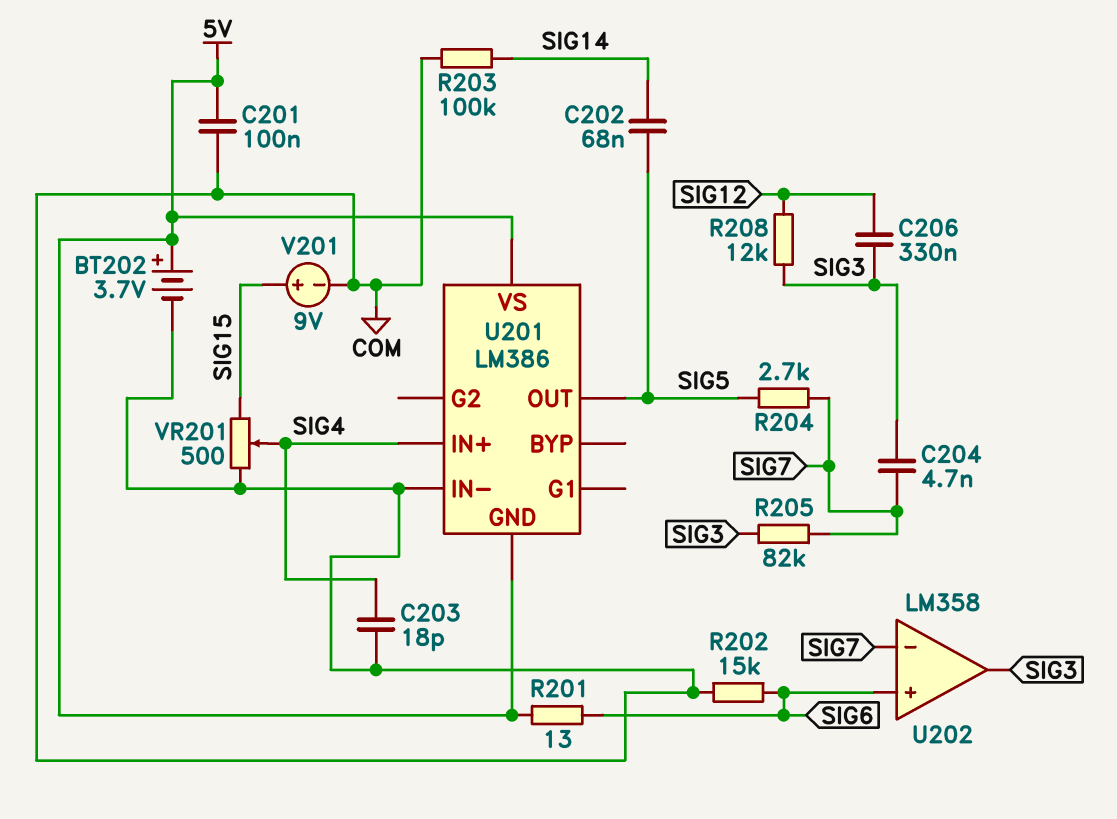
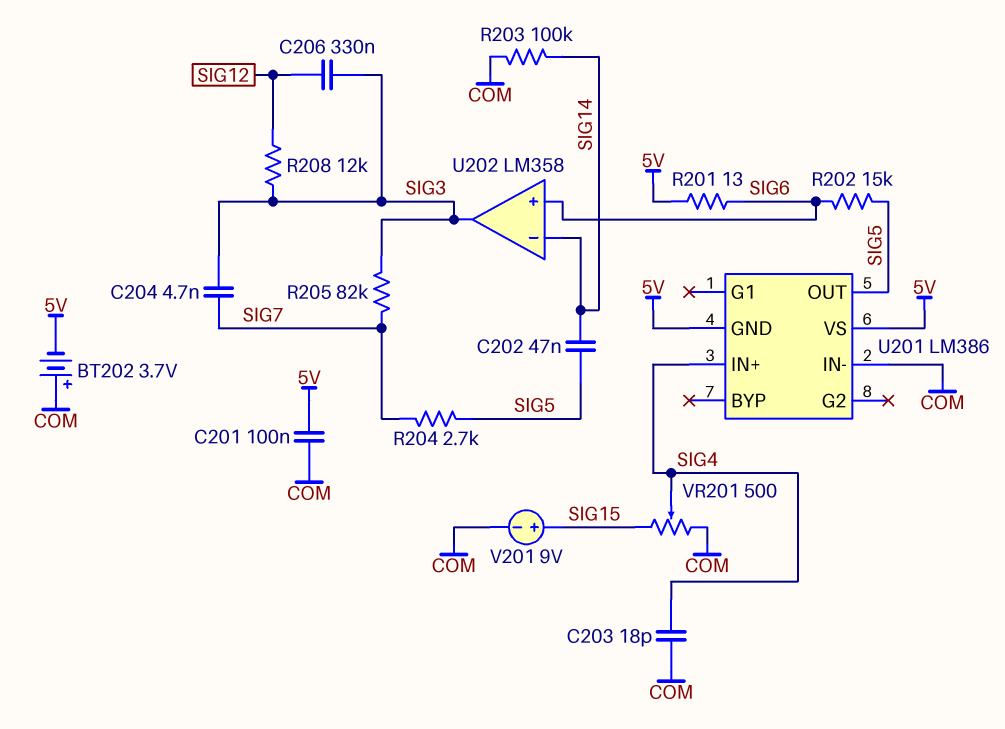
BT202: 3.7V (plus 5V, minus COM) -> 3.7V (plus COM, minus 5V)
C202: 68nF (SIG5, SIG14) -> 47nF (SIG5, SIG14)
R202: 15k (COM, SIG6) -> 15k (SIG5, SIG6)
U202 pin in-: SIG7 -> SIG14

